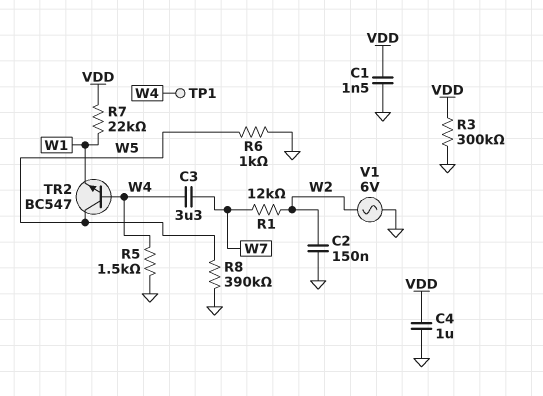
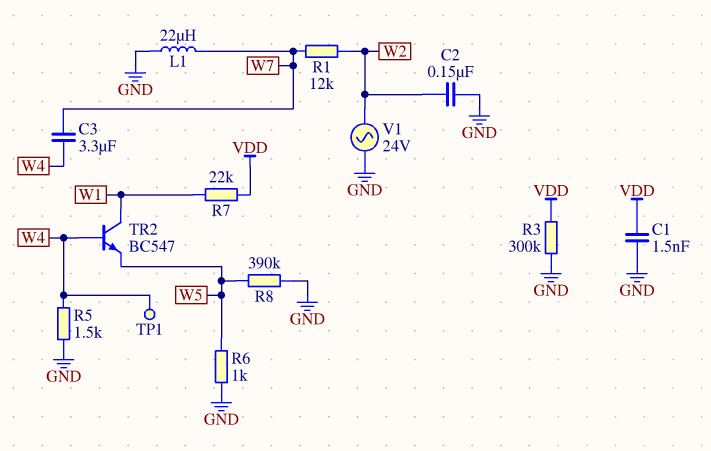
C4: 1uF (GND, VDD) -> none
L1: none -> 22uH (GND, W7)
TR2: NPN BC547 (B W4, C W5, E W1) -> NPN BC547 (B W4, C W1, E W5)
V1: AC 6V (GND, W2) -> AC 24V (GND, W2)

